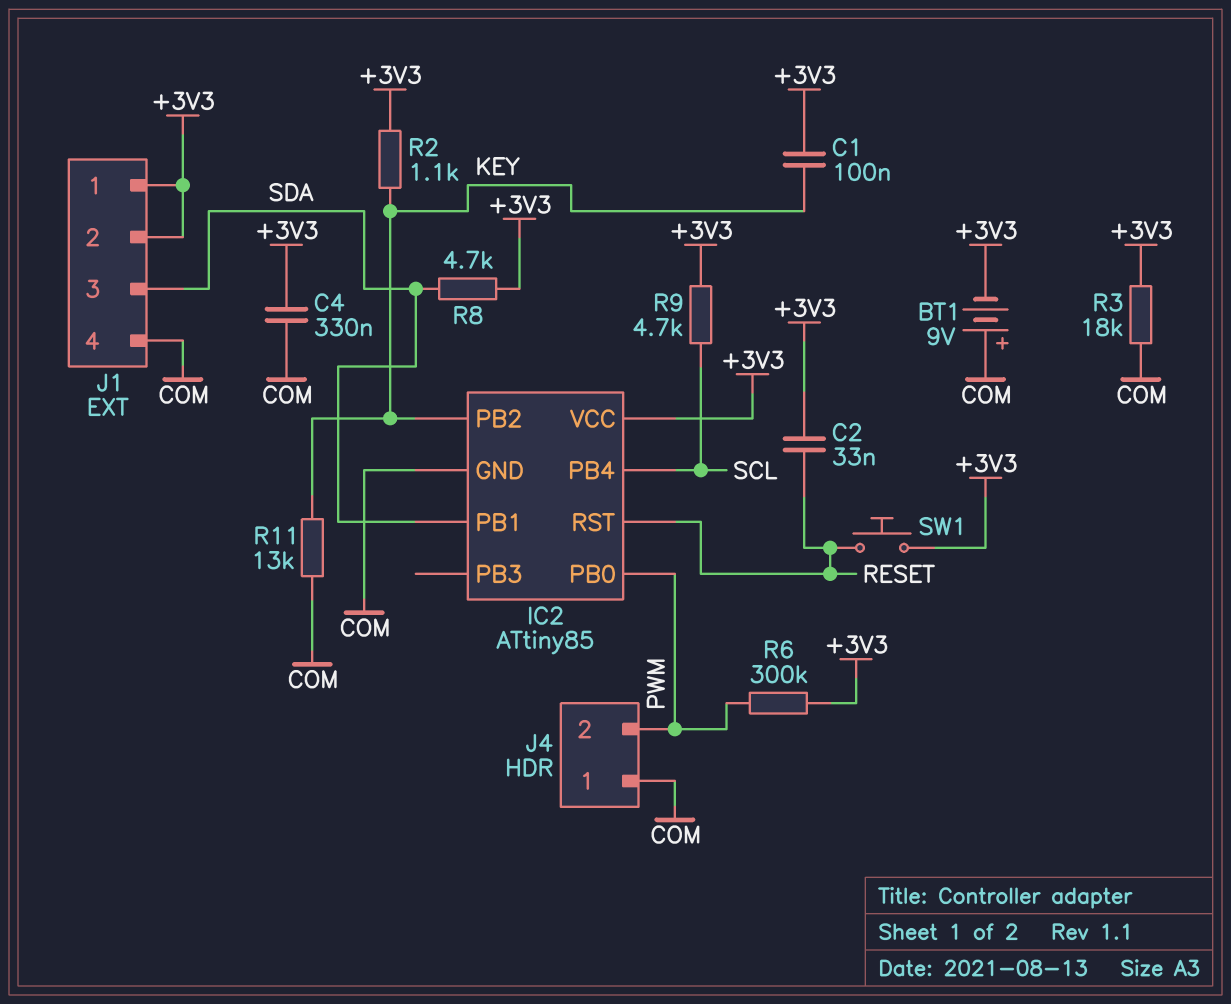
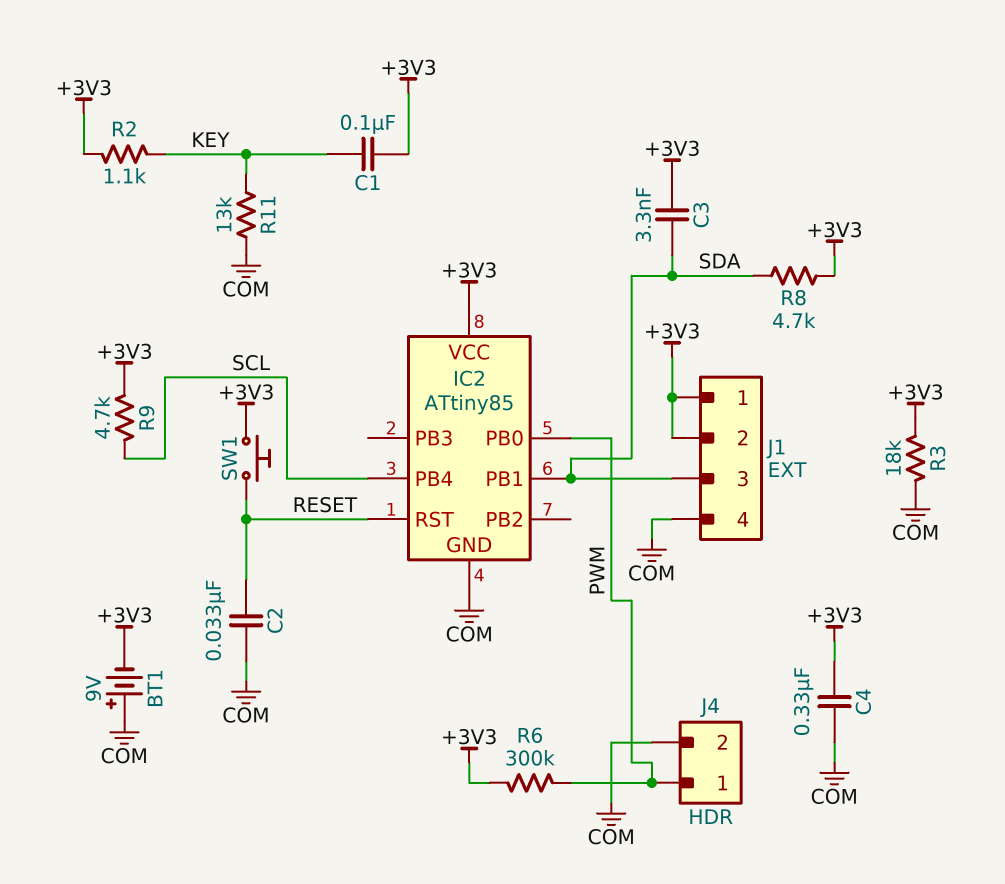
C2: 33nF (+3V3, RESET) -> 33nF (COM, RESET)
C3: none -> 3.3nF (+3V3, SDA)
IC2 pin PB2: KEY -> none
J4 pin 1: COM -> PWM
J4 pin 2: PWM -> COM

